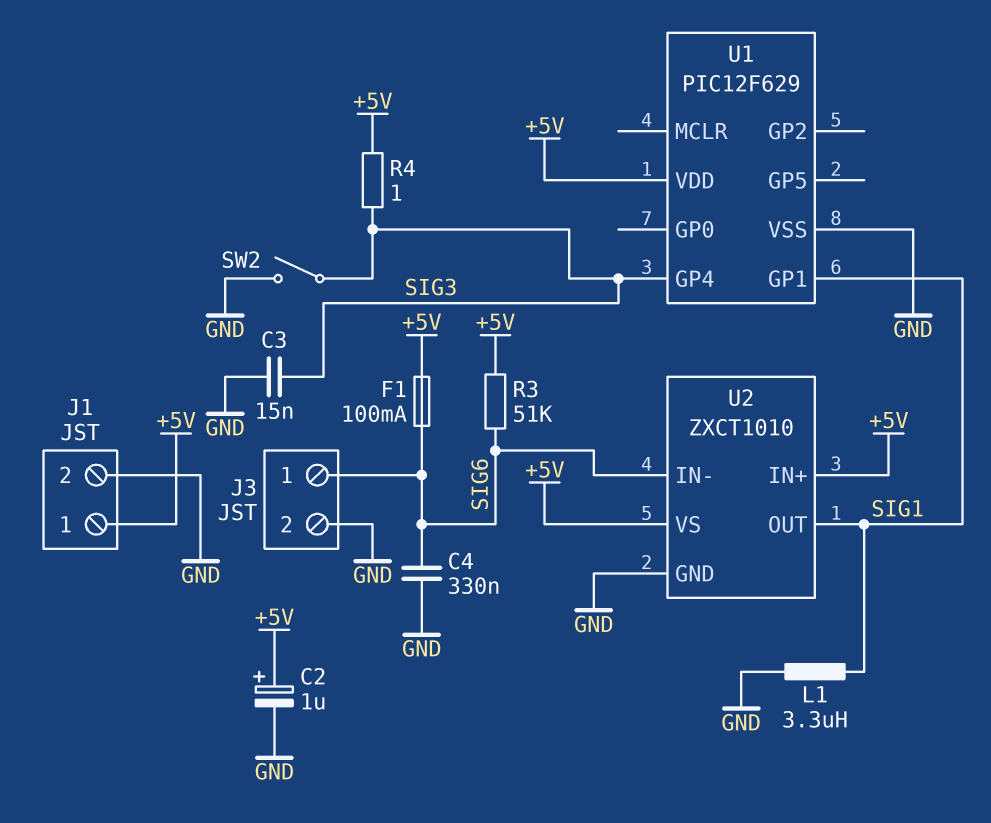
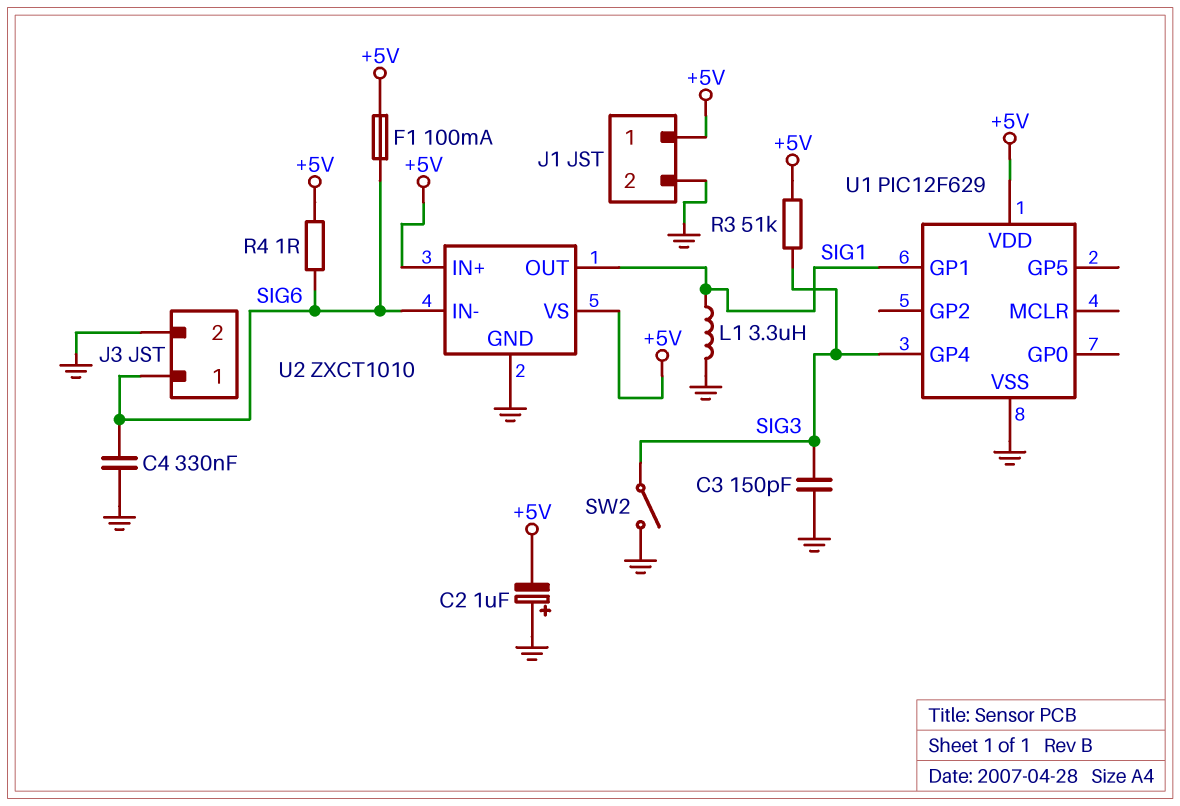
C2: 1uF (plus +5V, minus GND) -> 1uF (plus GND, minus +5V)
C3: 15nF (GND, SIG3) -> 150pF (GND, SIG3)
R3: 51k (+5V, SIG6) -> 51k (+5V, SIG3)
R4: 1 (+5V, SIG3) -> 1 (+5V, SIG6)

